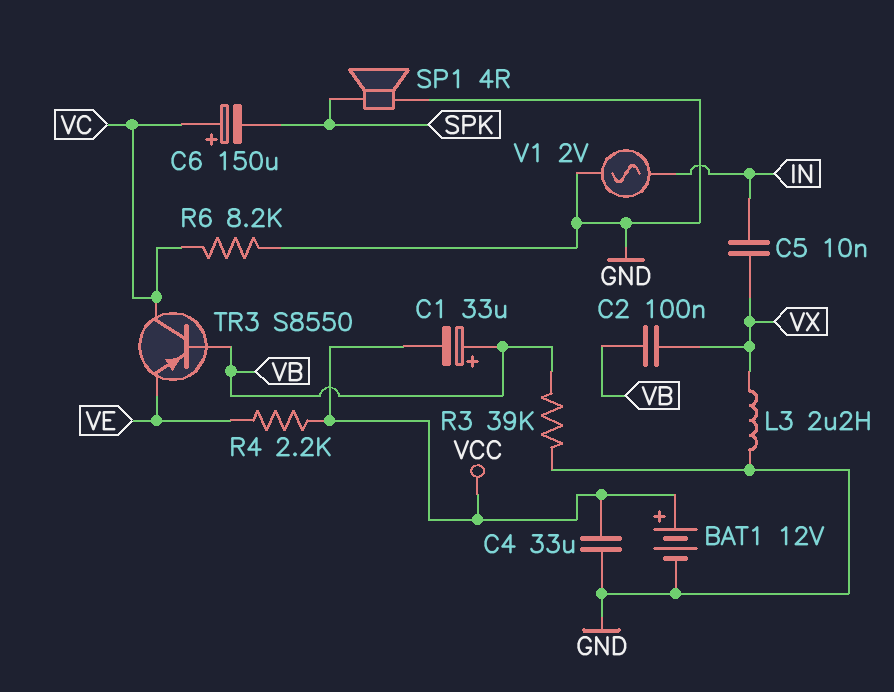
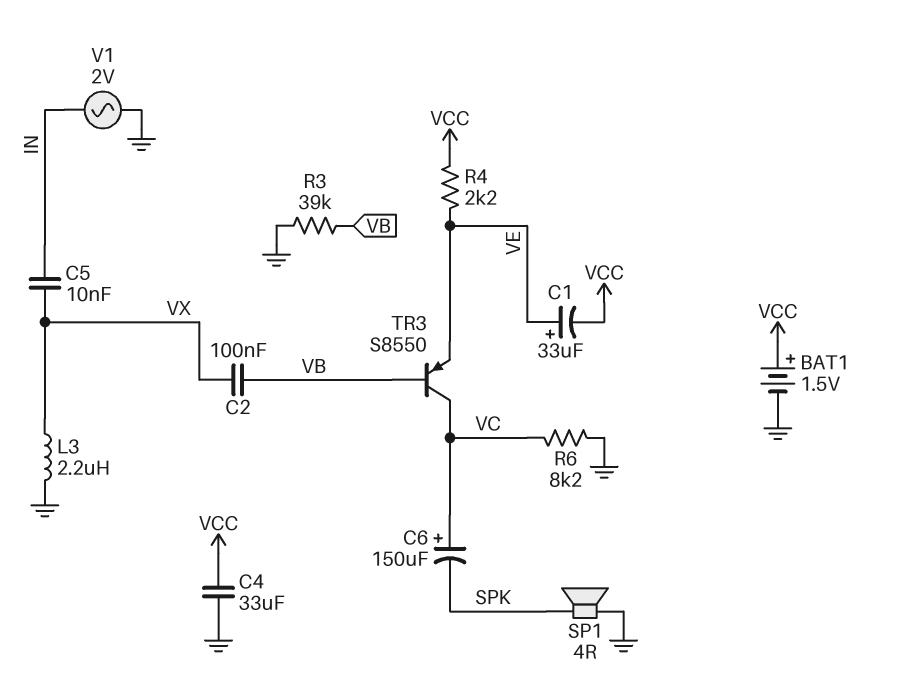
BAT1: 12V (plus VCC, minus GND) -> 1.5V (plus VCC, minus GND)
C1: 33uF (plus VB, minus VCC) -> 33uF (plus VE, minus VCC)

